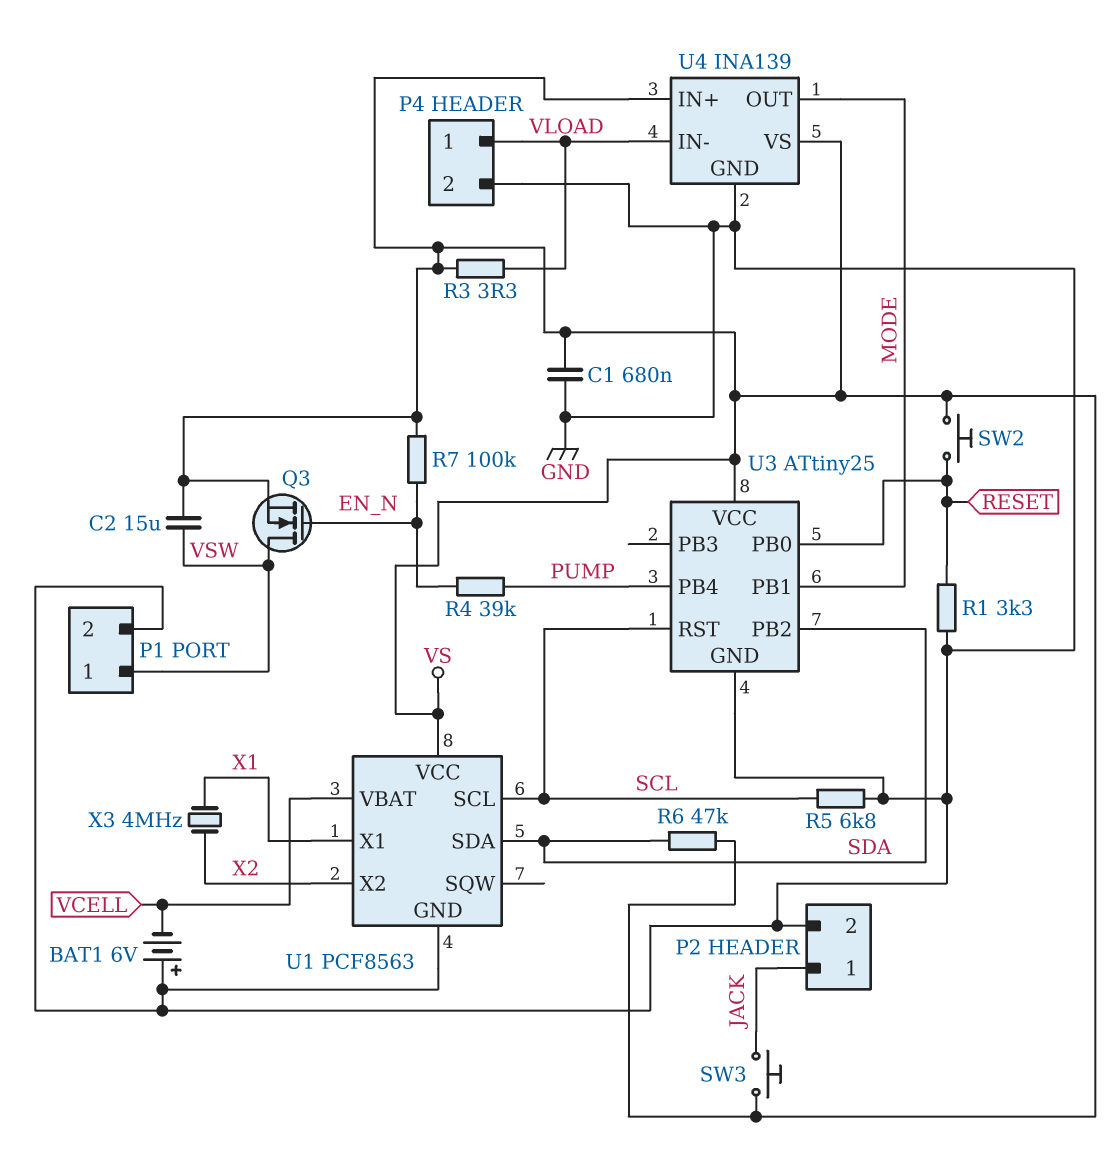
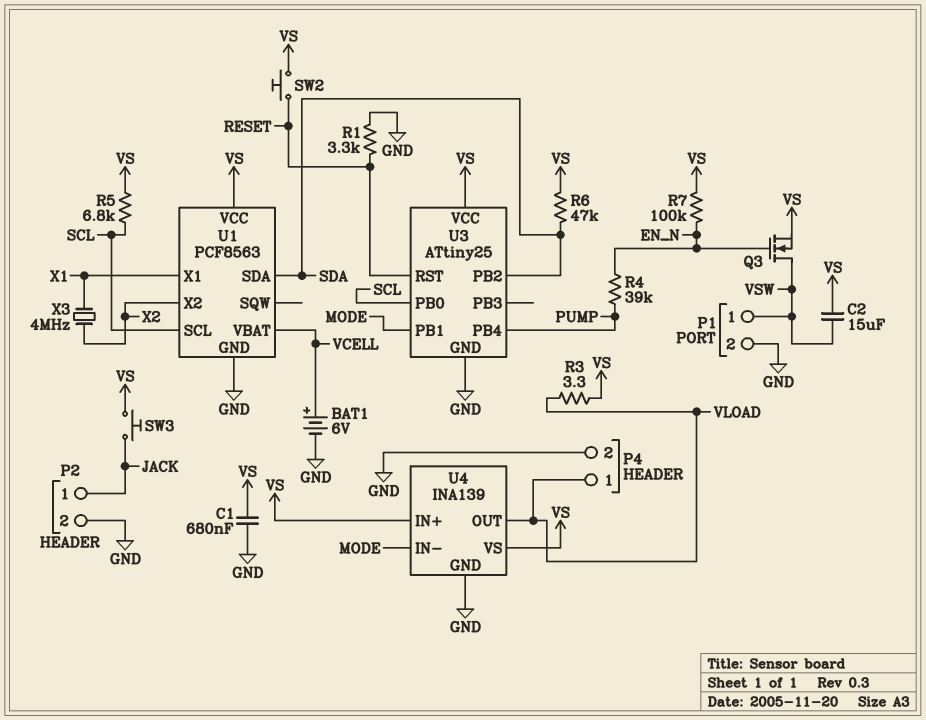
BAT1: 6V (plus GND, minus VCELL) -> 6V (plus VCELL, minus GND)
R5: 6.8k (GND, SCL) -> 6.8k (SCL, VS)
U3 pin PB0: RESET -> SCL
U3 pin RST: SCL -> RESET
U4 pin IN-: VLOAD -> MODE
U4 pin OUT: MODE -> VLOAD

